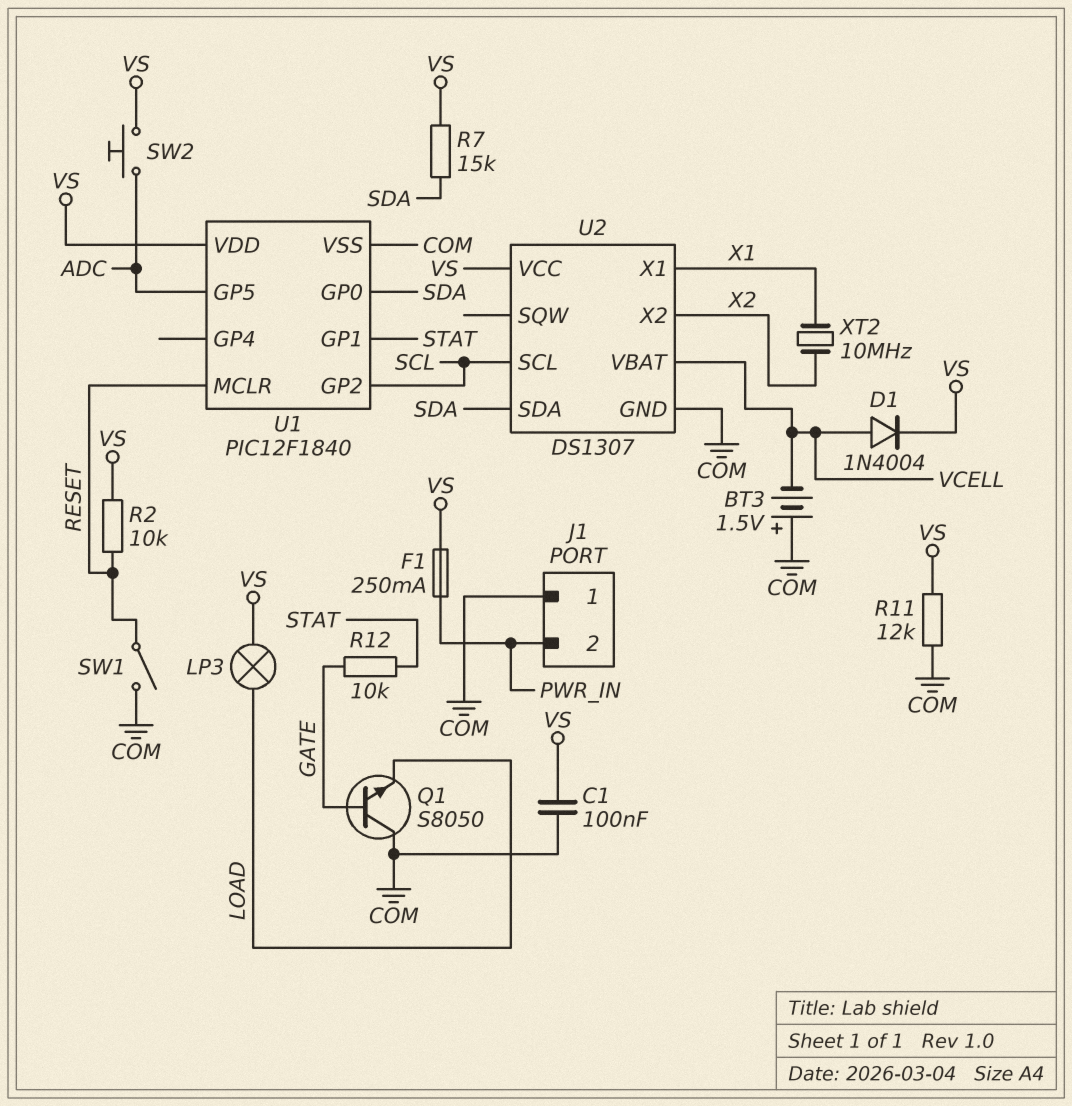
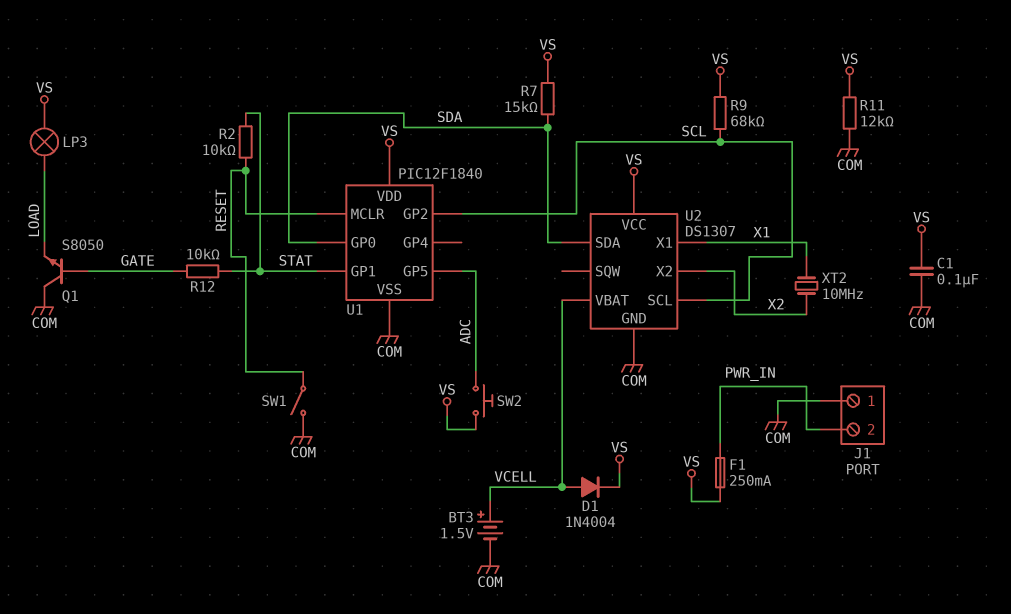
BT3: 1.5V (plus COM, minus VCELL) -> 1.5V (plus VCELL, minus COM)
R2: 10k (RESET, VS) -> 10k (RESET, STAT)
R9: none -> 68k (SCL, VS)

